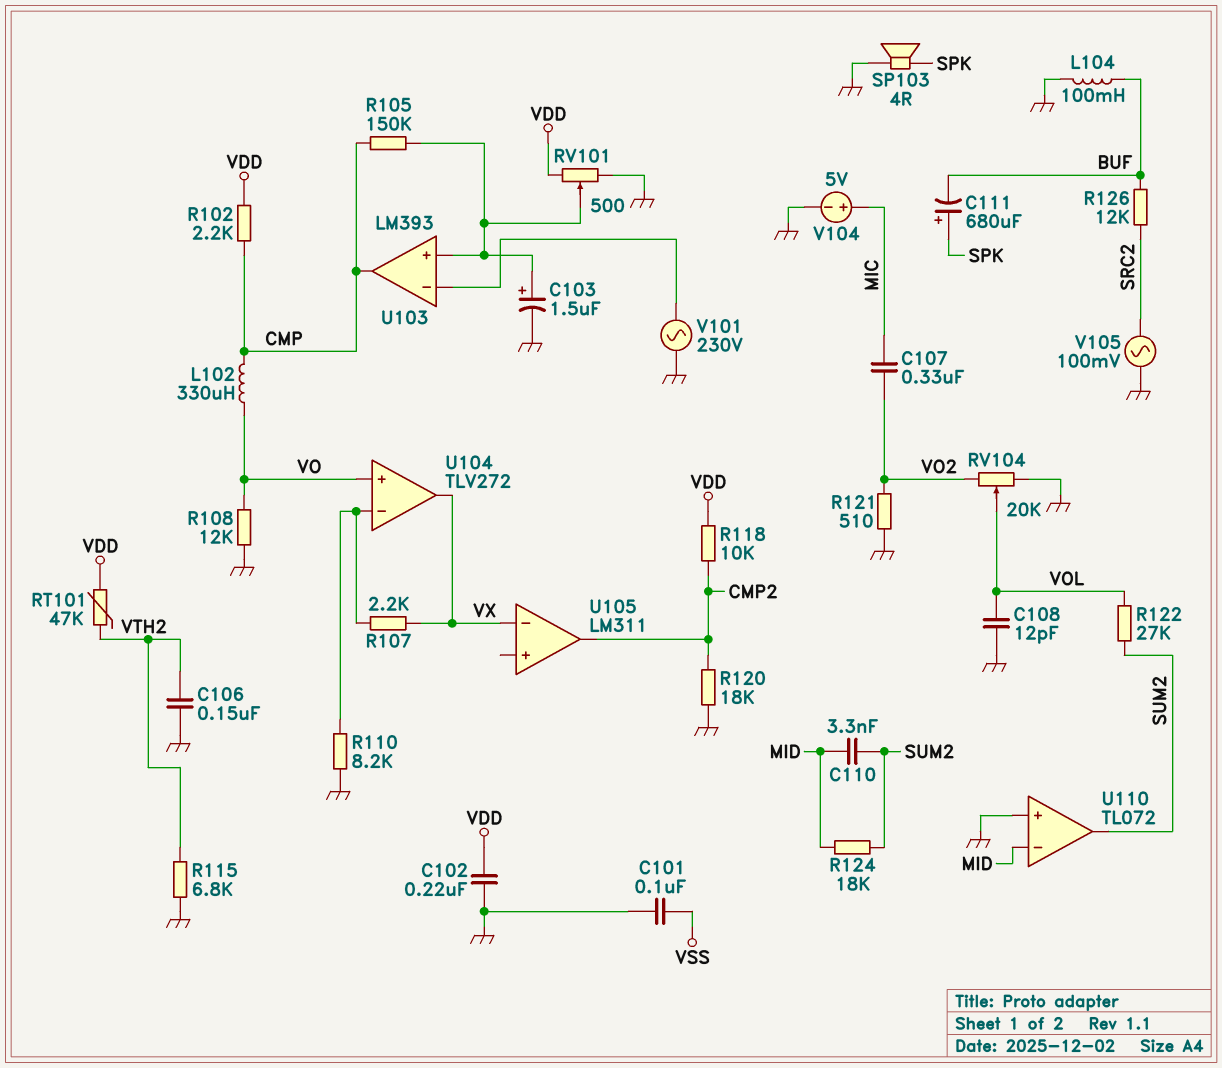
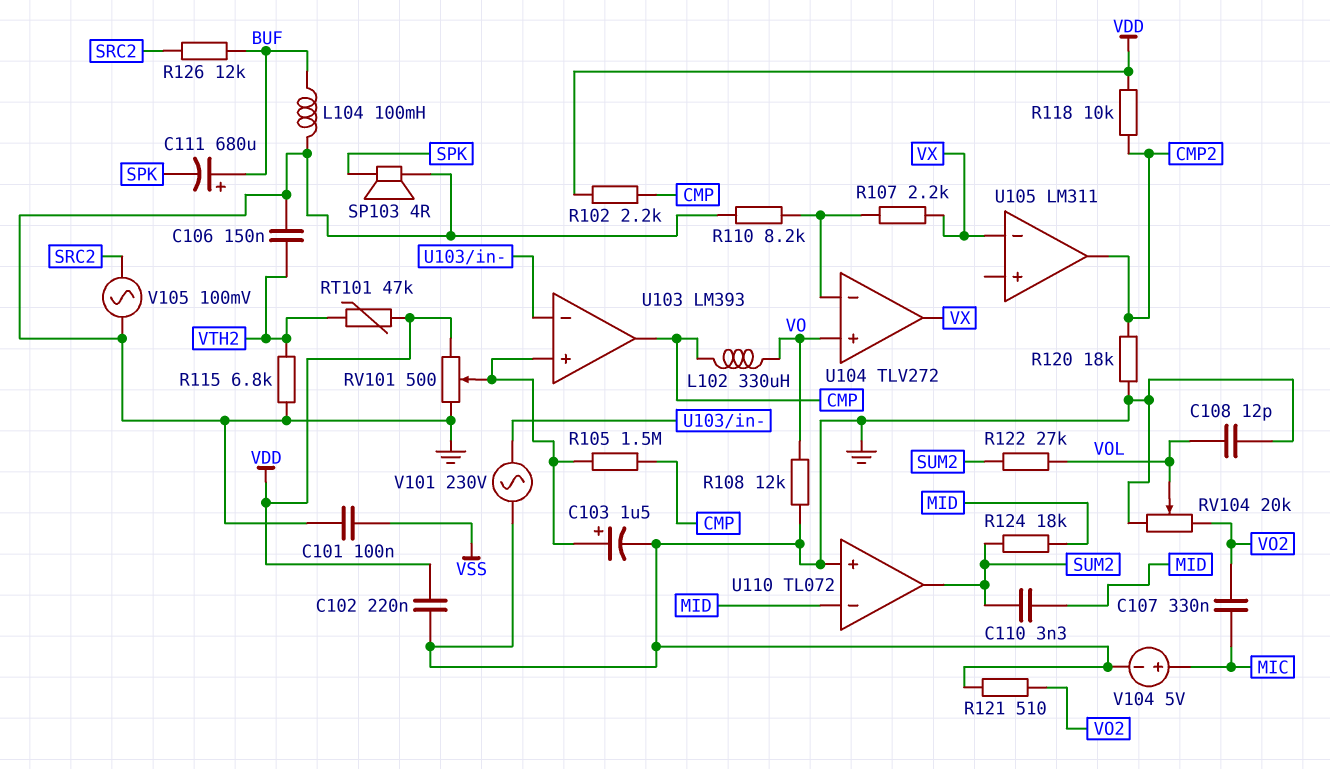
C111: 680uF (plus SPK, minus BUF) -> 680uF (plus BUF, minus SPK)
R105: 150k (CMP, U103/in+) -> 1.5M (CMP, U103/in+)

